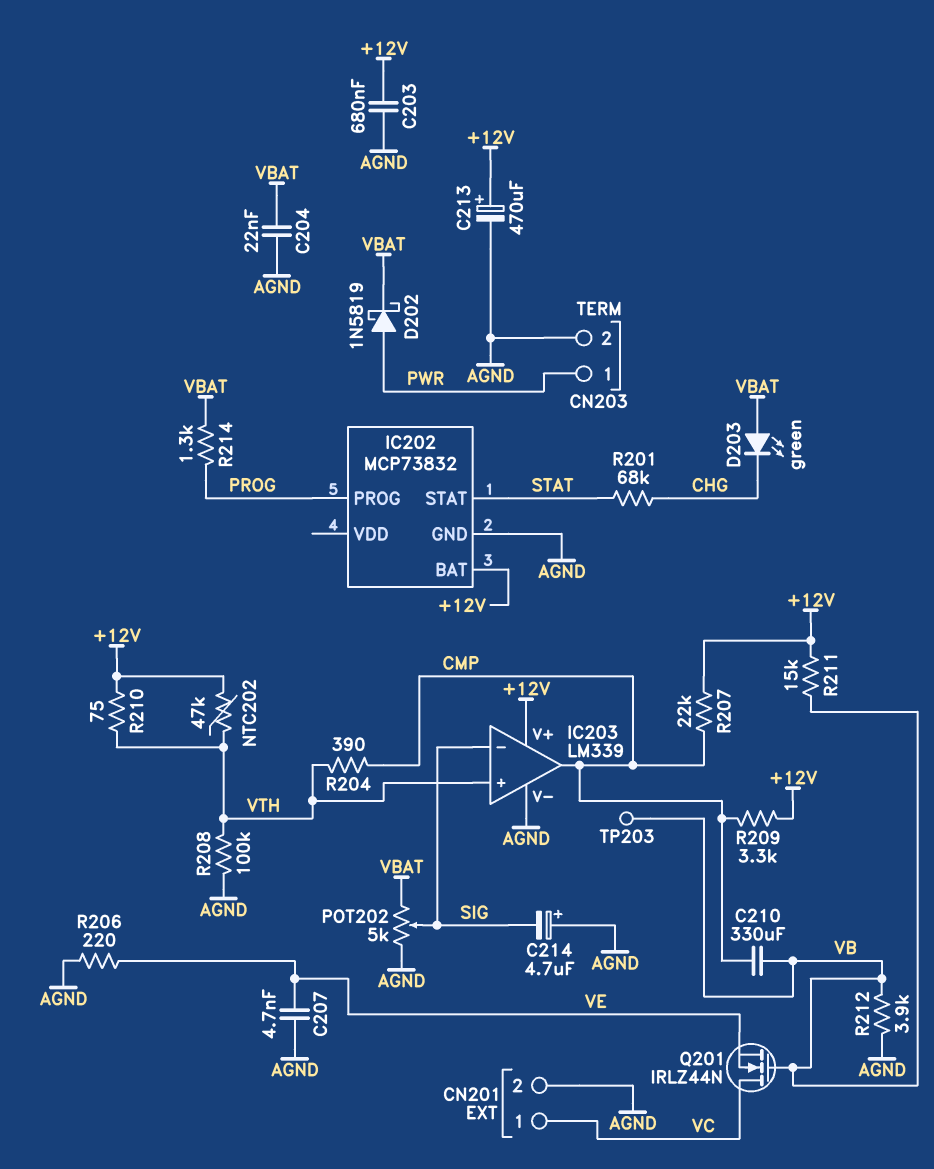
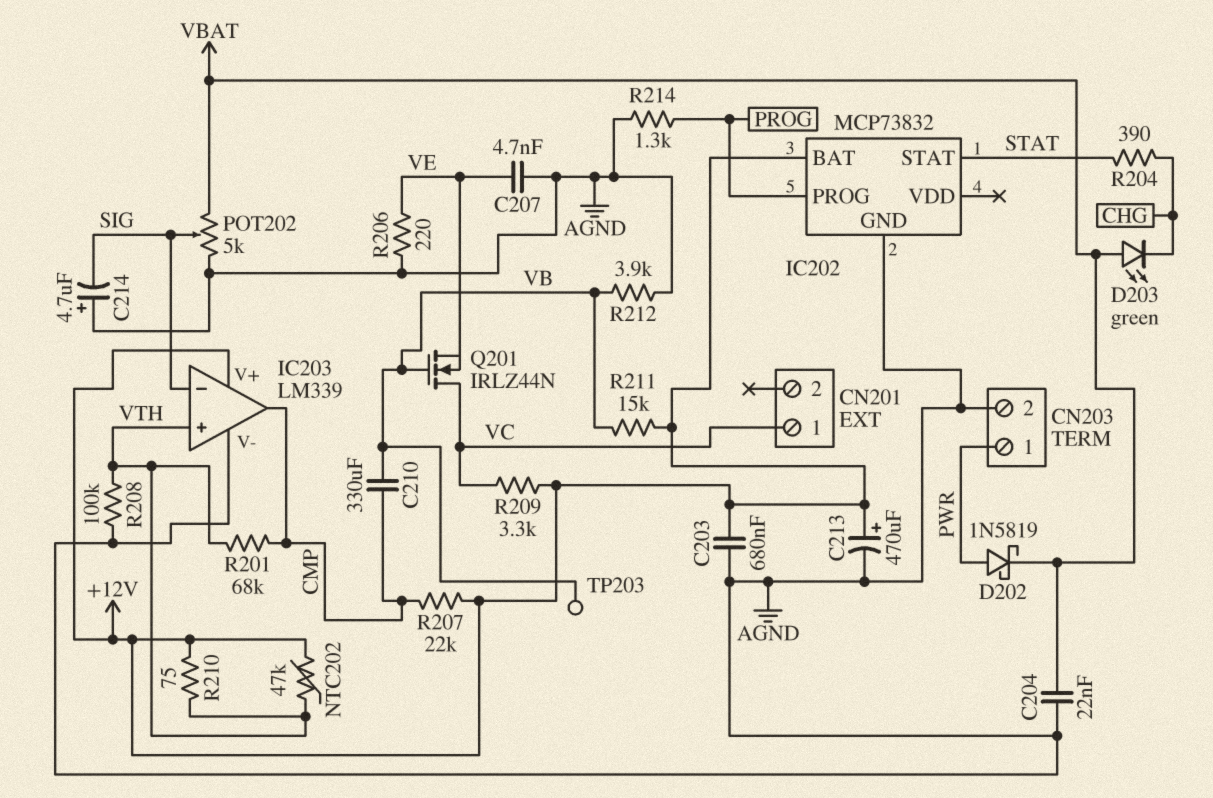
CN201 pin 2: AGND -> none
R201: 68k (CHG, STAT) -> 68k (CMP, VTH)
R204: 390 (CMP, VTH) -> 390 (CHG, STAT)
R209: 3.3k (+12V, CMP) -> 3.3k (+12V, VC)
R214: 1.3k (PROG, VBAT) -> 1.3k (AGND, PROG)

